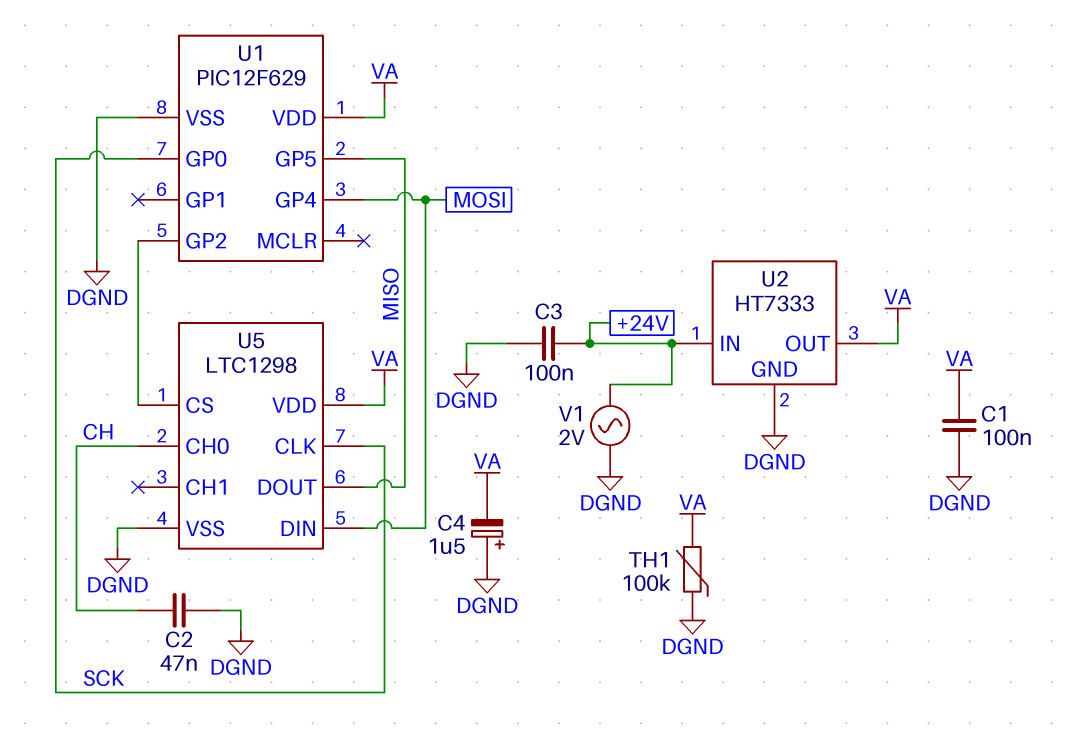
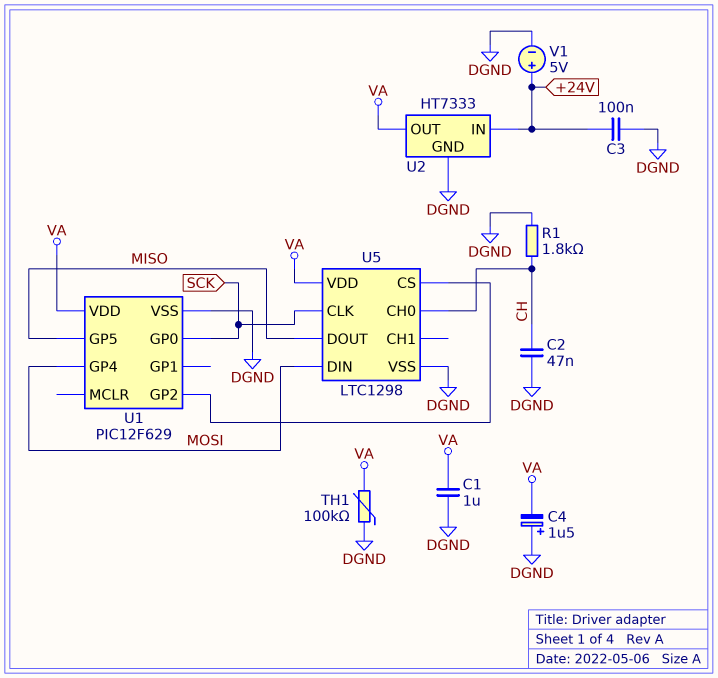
C1: 100nF (DGND, VA) -> 1uF (DGND, VA)
R1: none -> 1.8k (CH, DGND)
V1: AC 2V (+24V, DGND) -> 5V (plus +24V, minus DGND)

